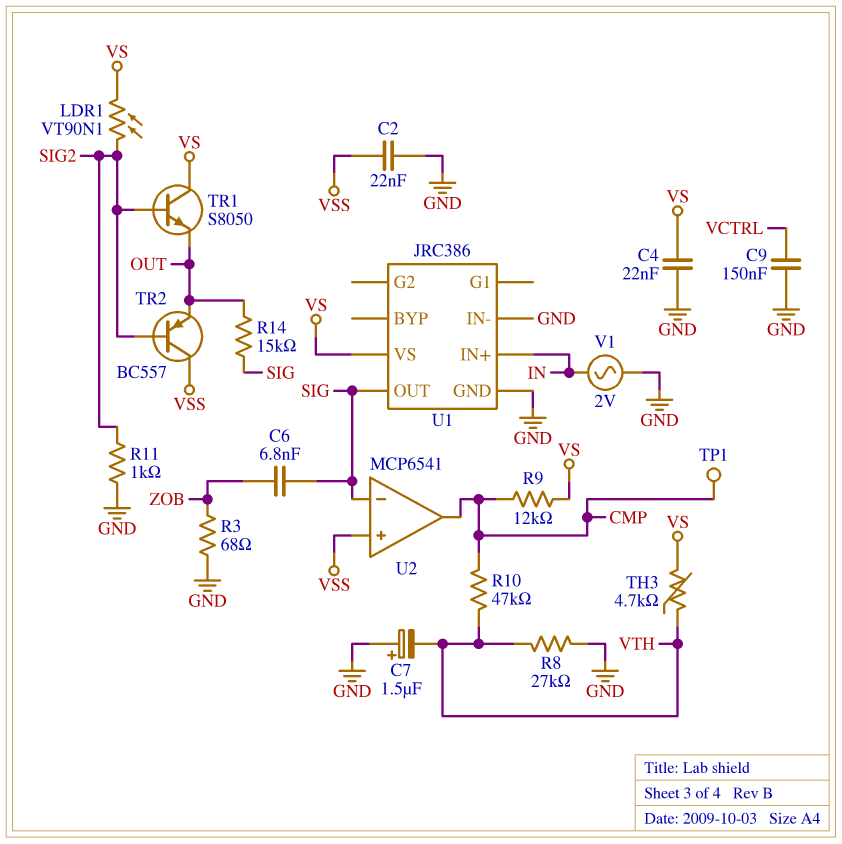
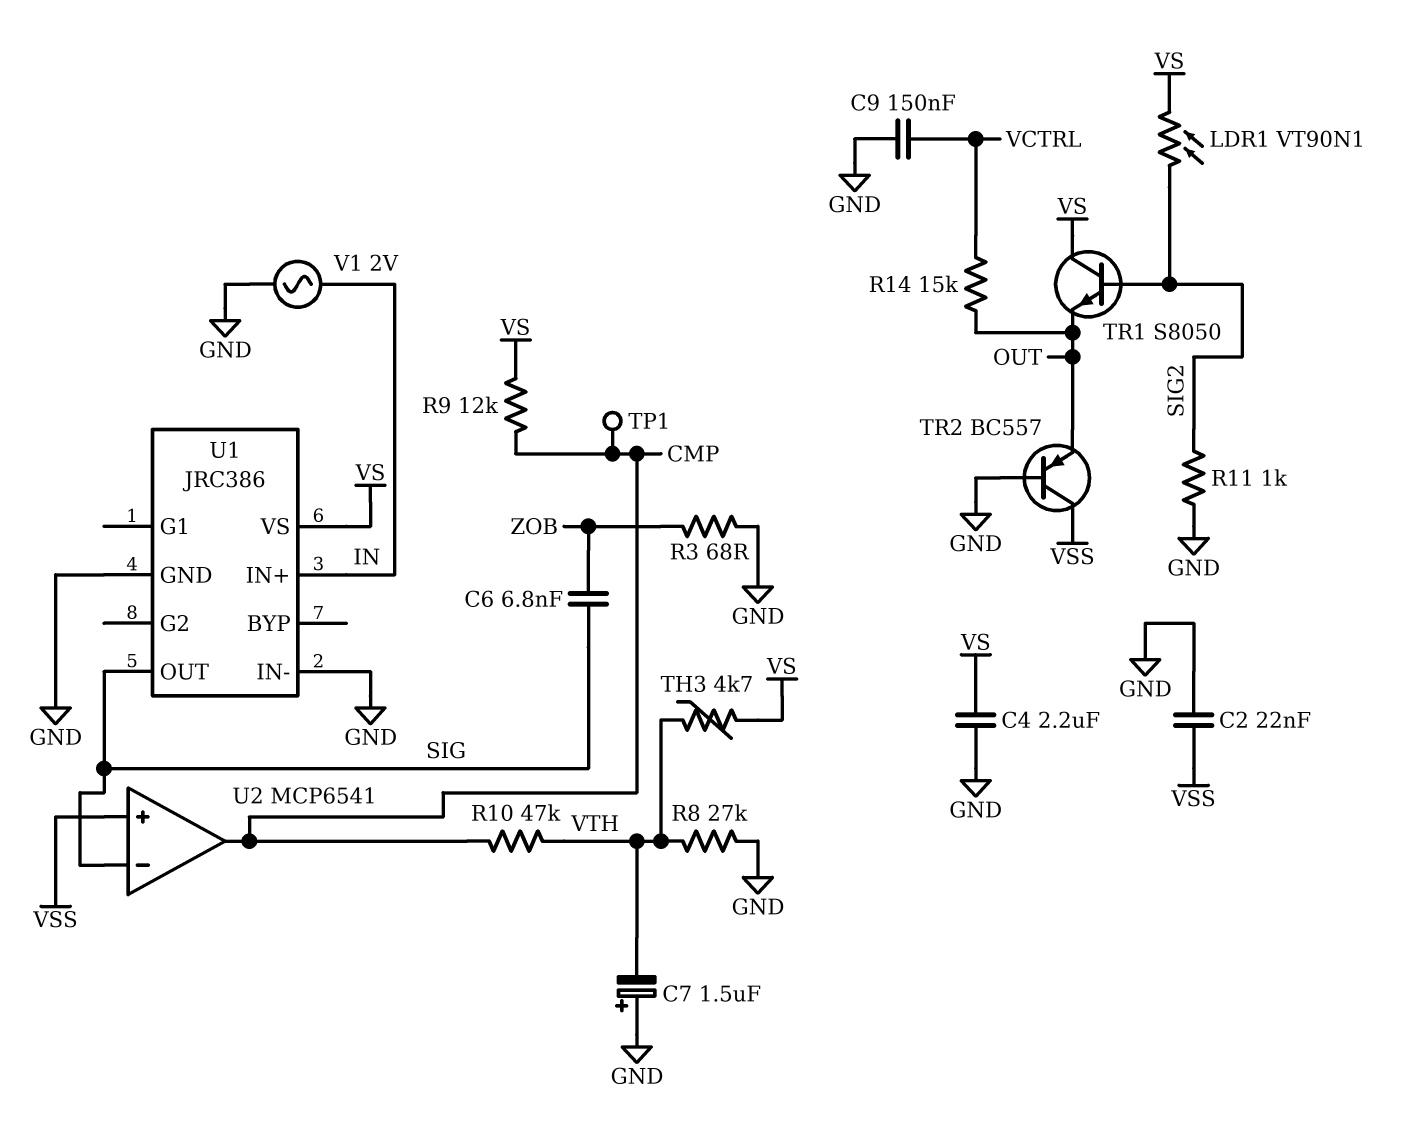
C4: 22nF (GND, VS) -> 2.2uF (GND, VS)
R14: 15k (OUT, SIG) -> 15k (OUT, VCTRL)
TR2: PNP BC557 (B SIG2, C VSS, E OUT) -> PNP BC557 (B GND, C VSS, E OUT)

